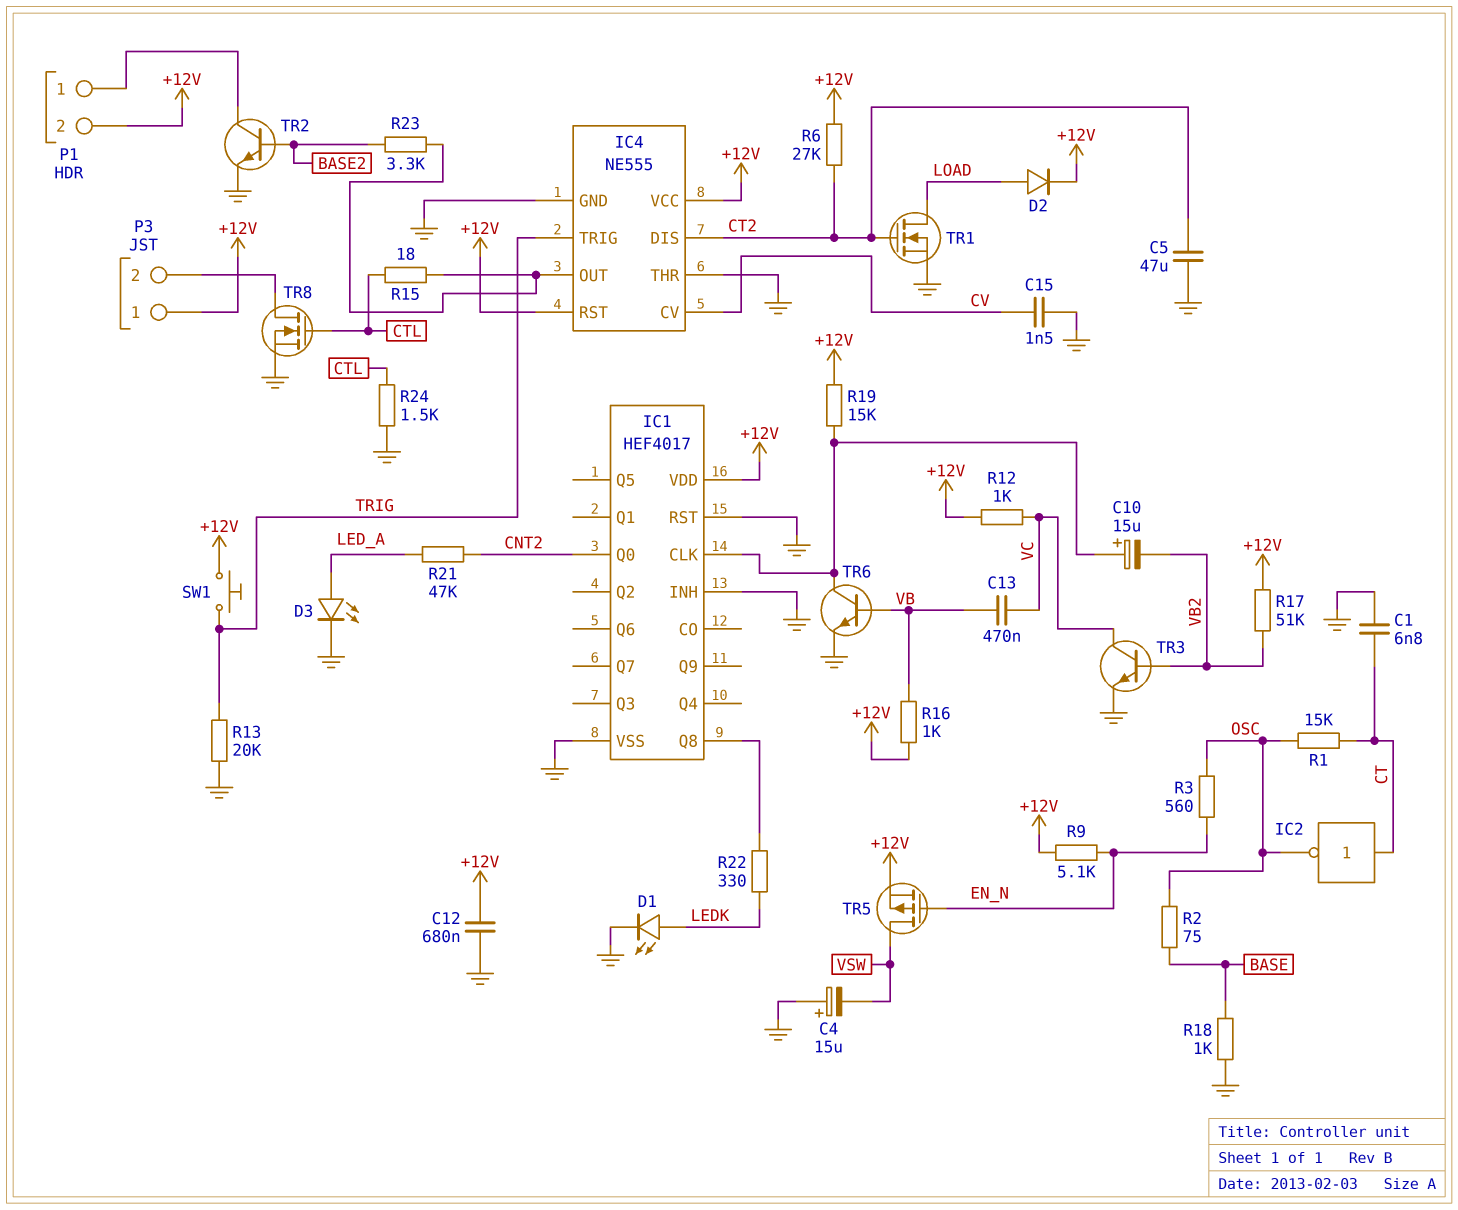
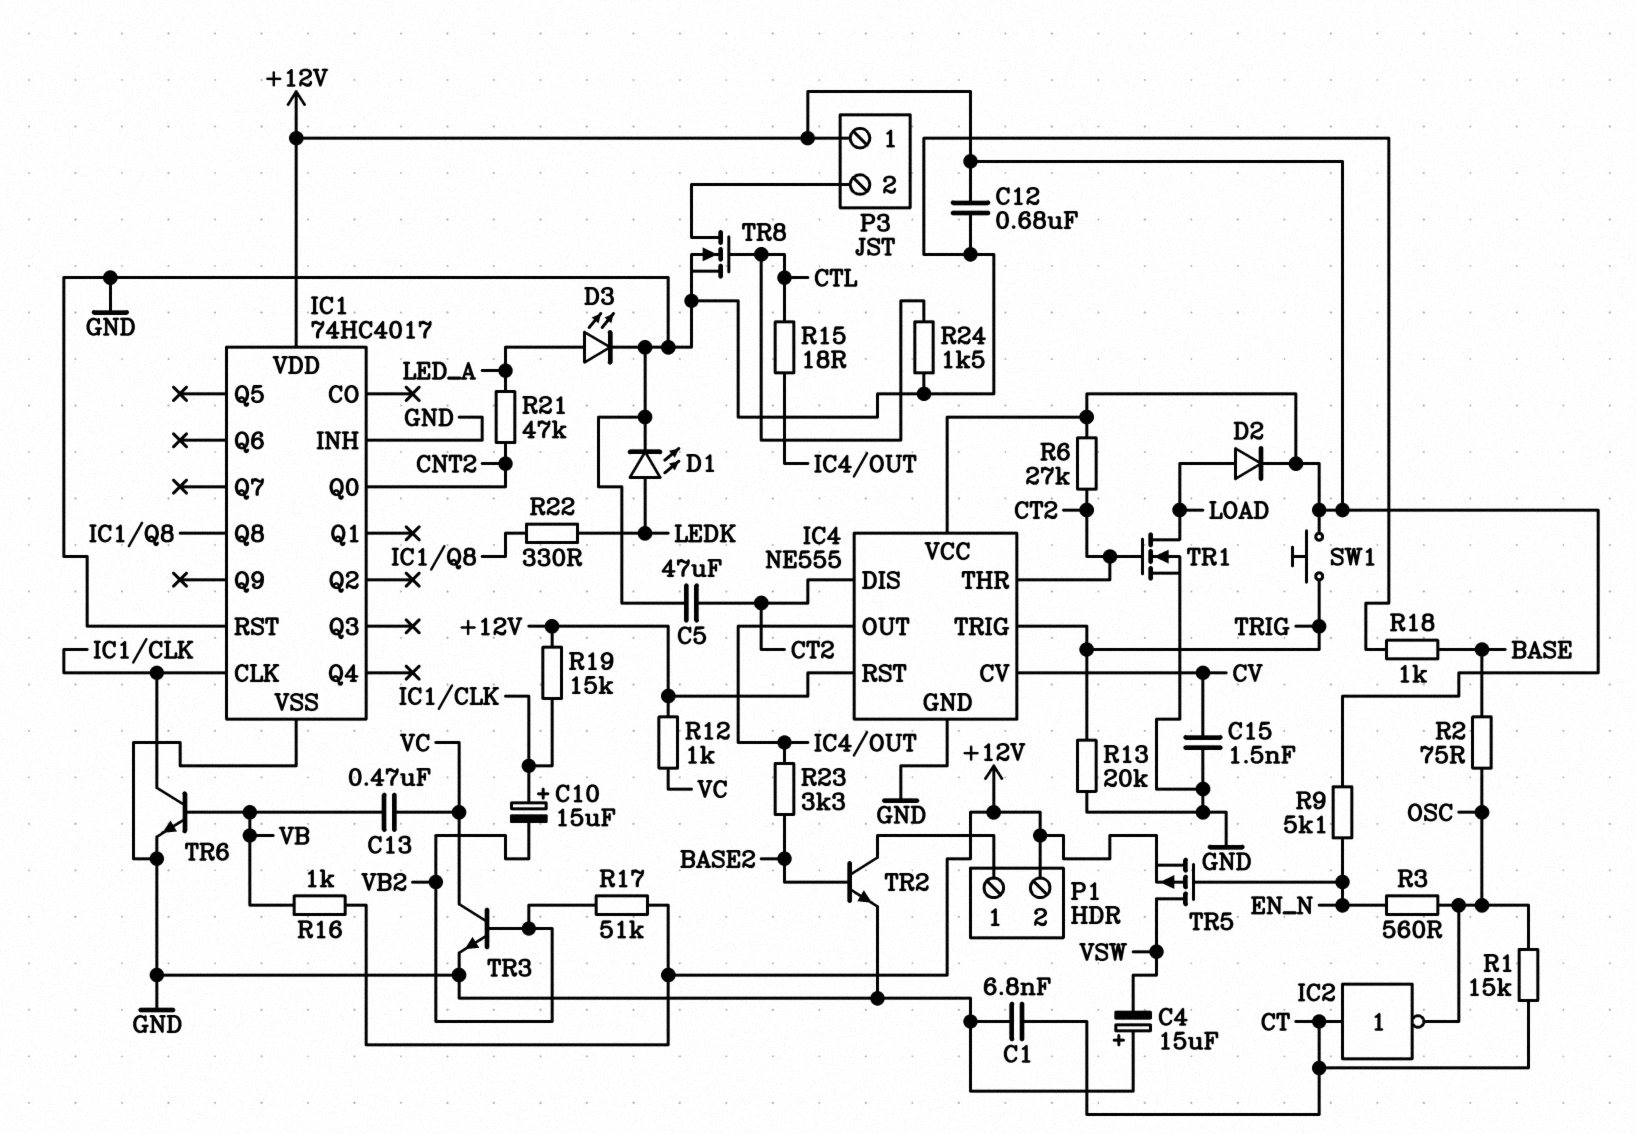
IC1: HEF4017 -> 74HC4017
IC4 pin THR: GND -> CT2

